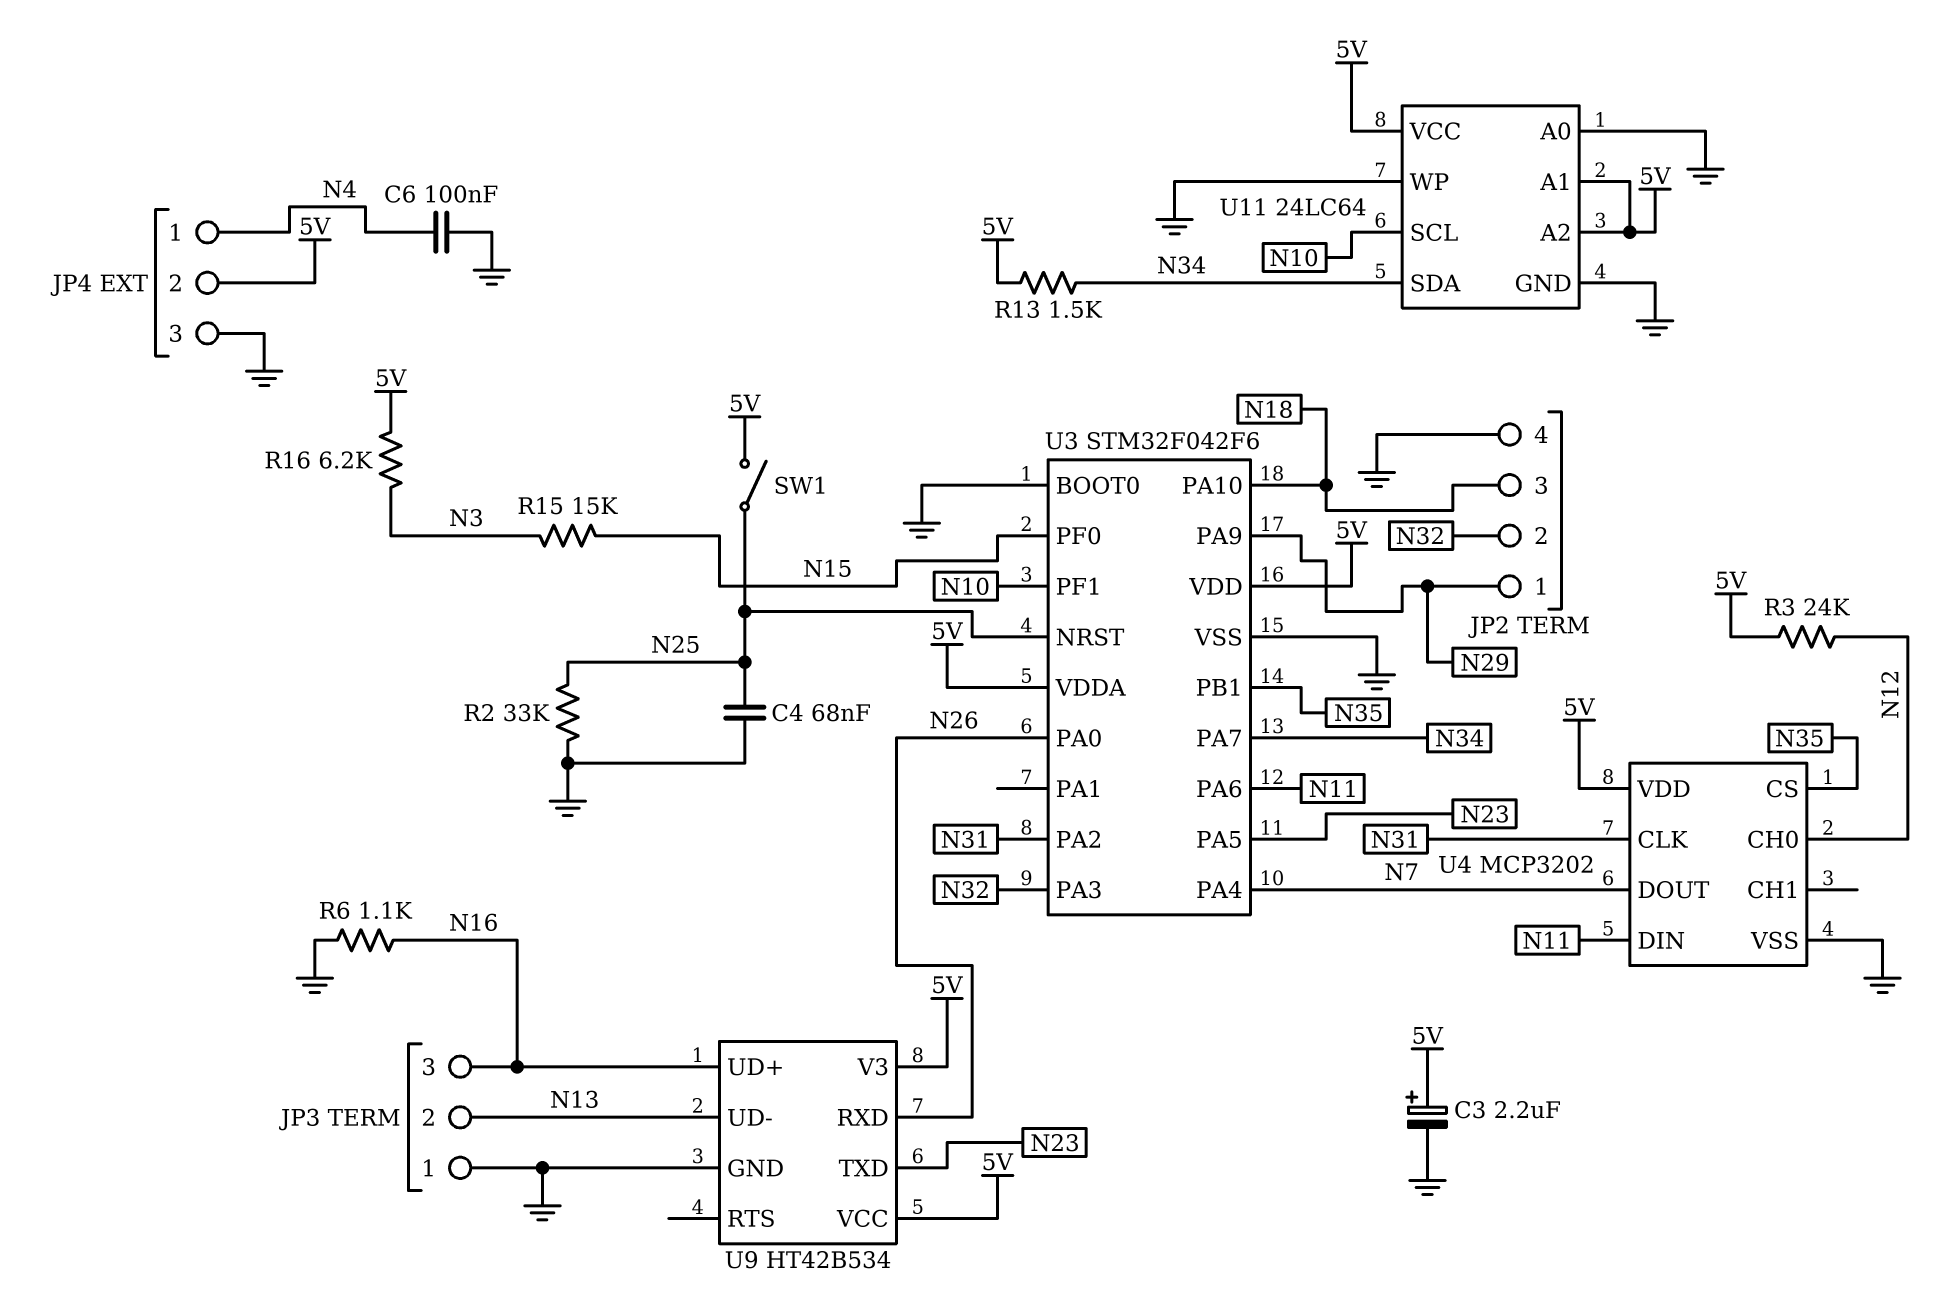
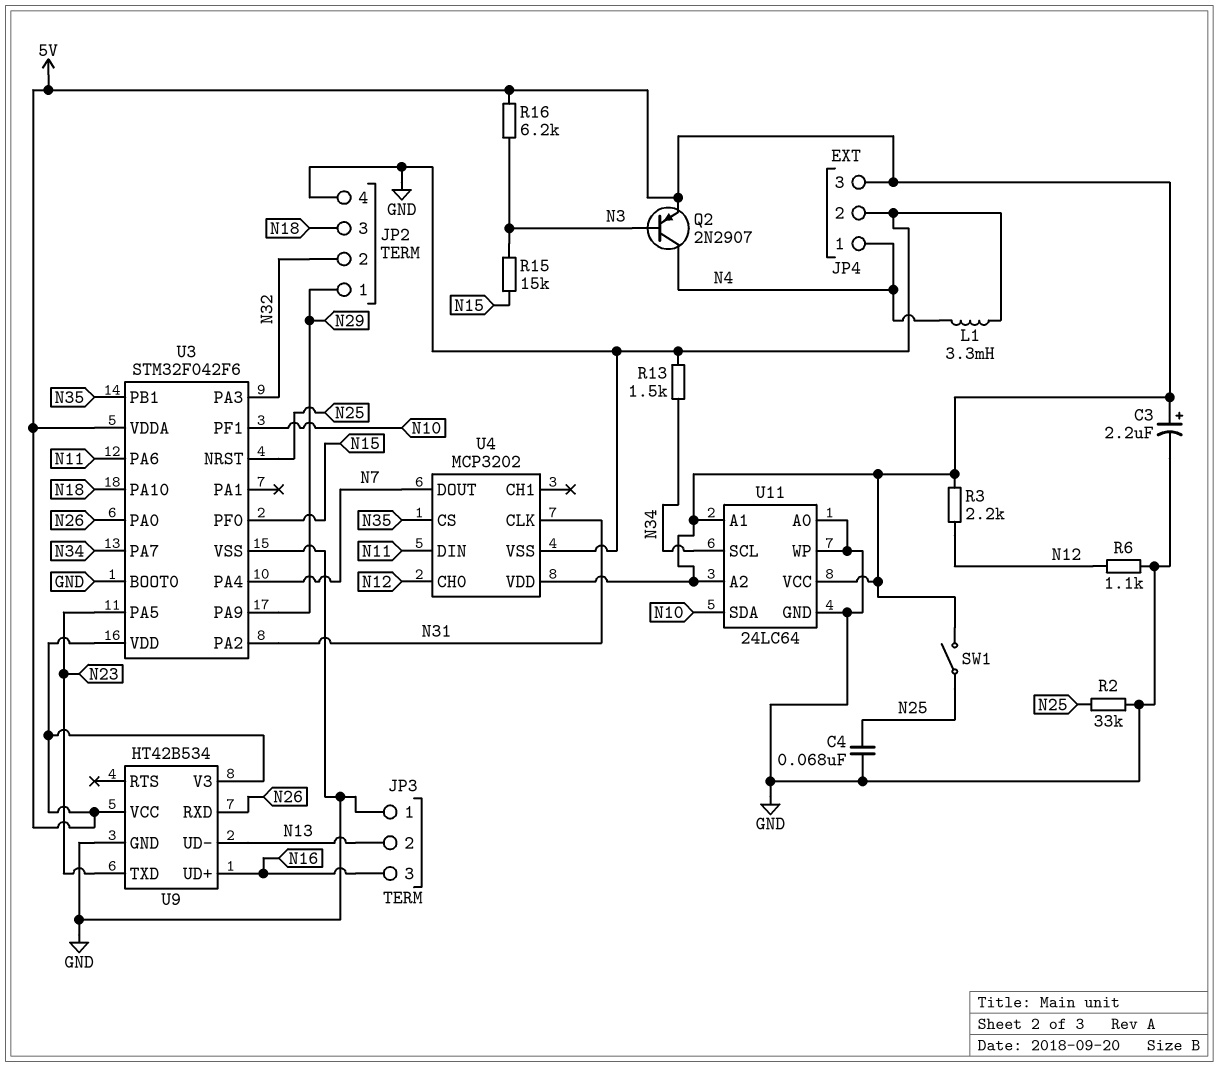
C6: 100nF (GND, N4) -> none
JP4 pin 2: 5V -> GND
JP4 pin 3: GND -> 5V
L1: none -> 3.3mH (GND, N4)
Q2: none -> PNP 2N2907 (B N3, C N4, E 5V)
R3: 24k (5V, N12) -> 2.2k (5V, N12)
R6: 1.1k (GND, N16) -> 1.1k (GND, N12)
R13: 1.5k (5V, N34) -> 1.5k (GND, N34)
U11 pin SCL: N10 -> N34
U11 pin SDA: N34 -> N10

